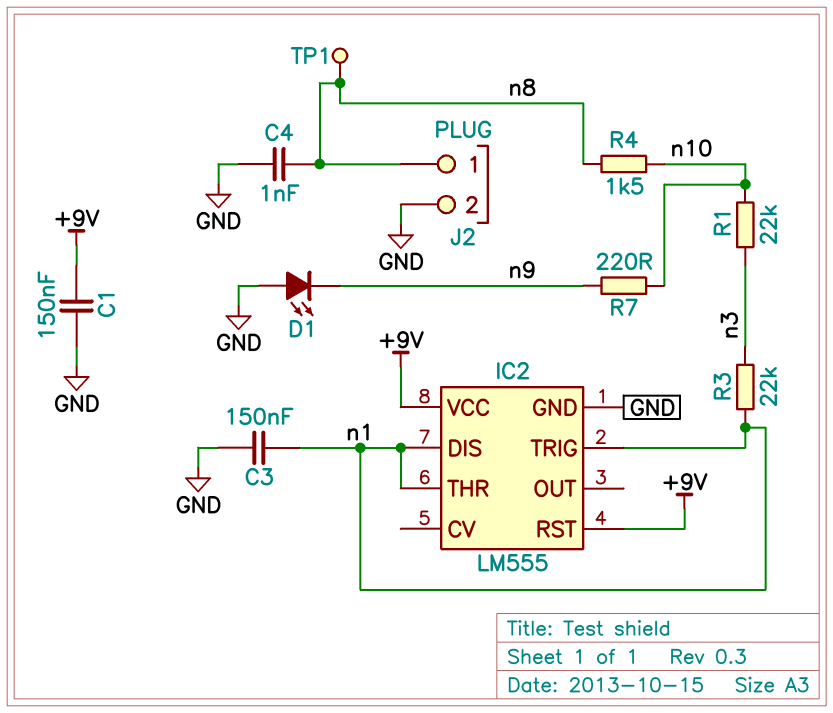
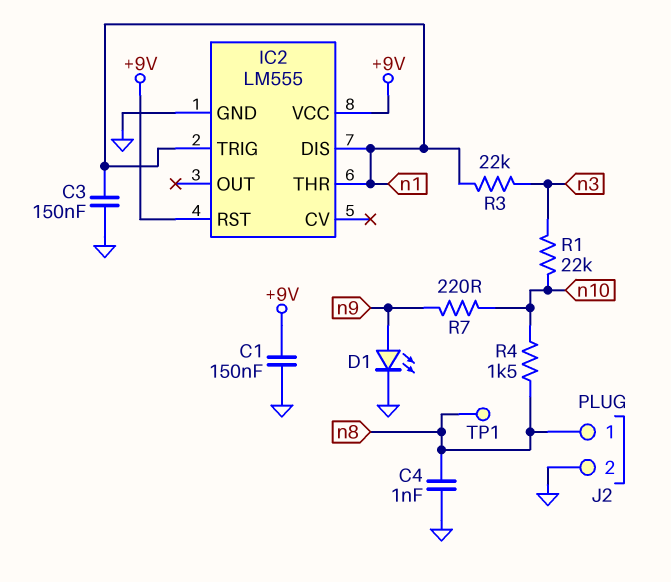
D1: LED (A GND, K n9) -> LED (A n9, K GND)

